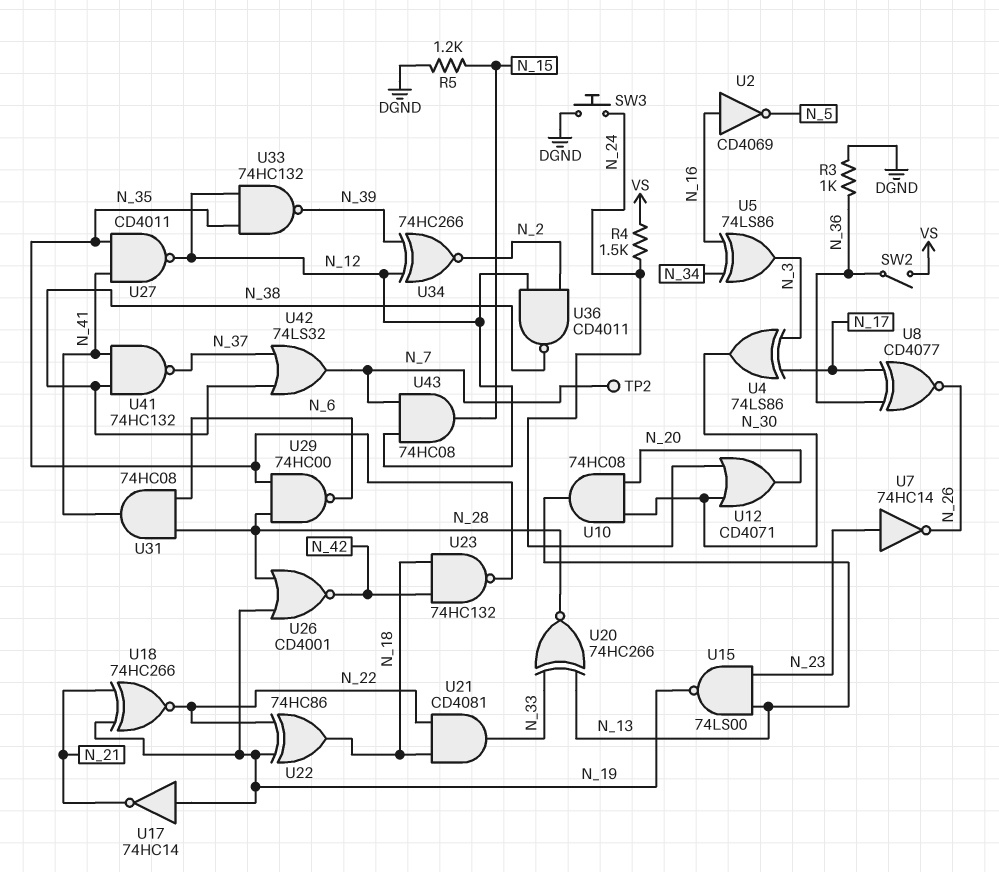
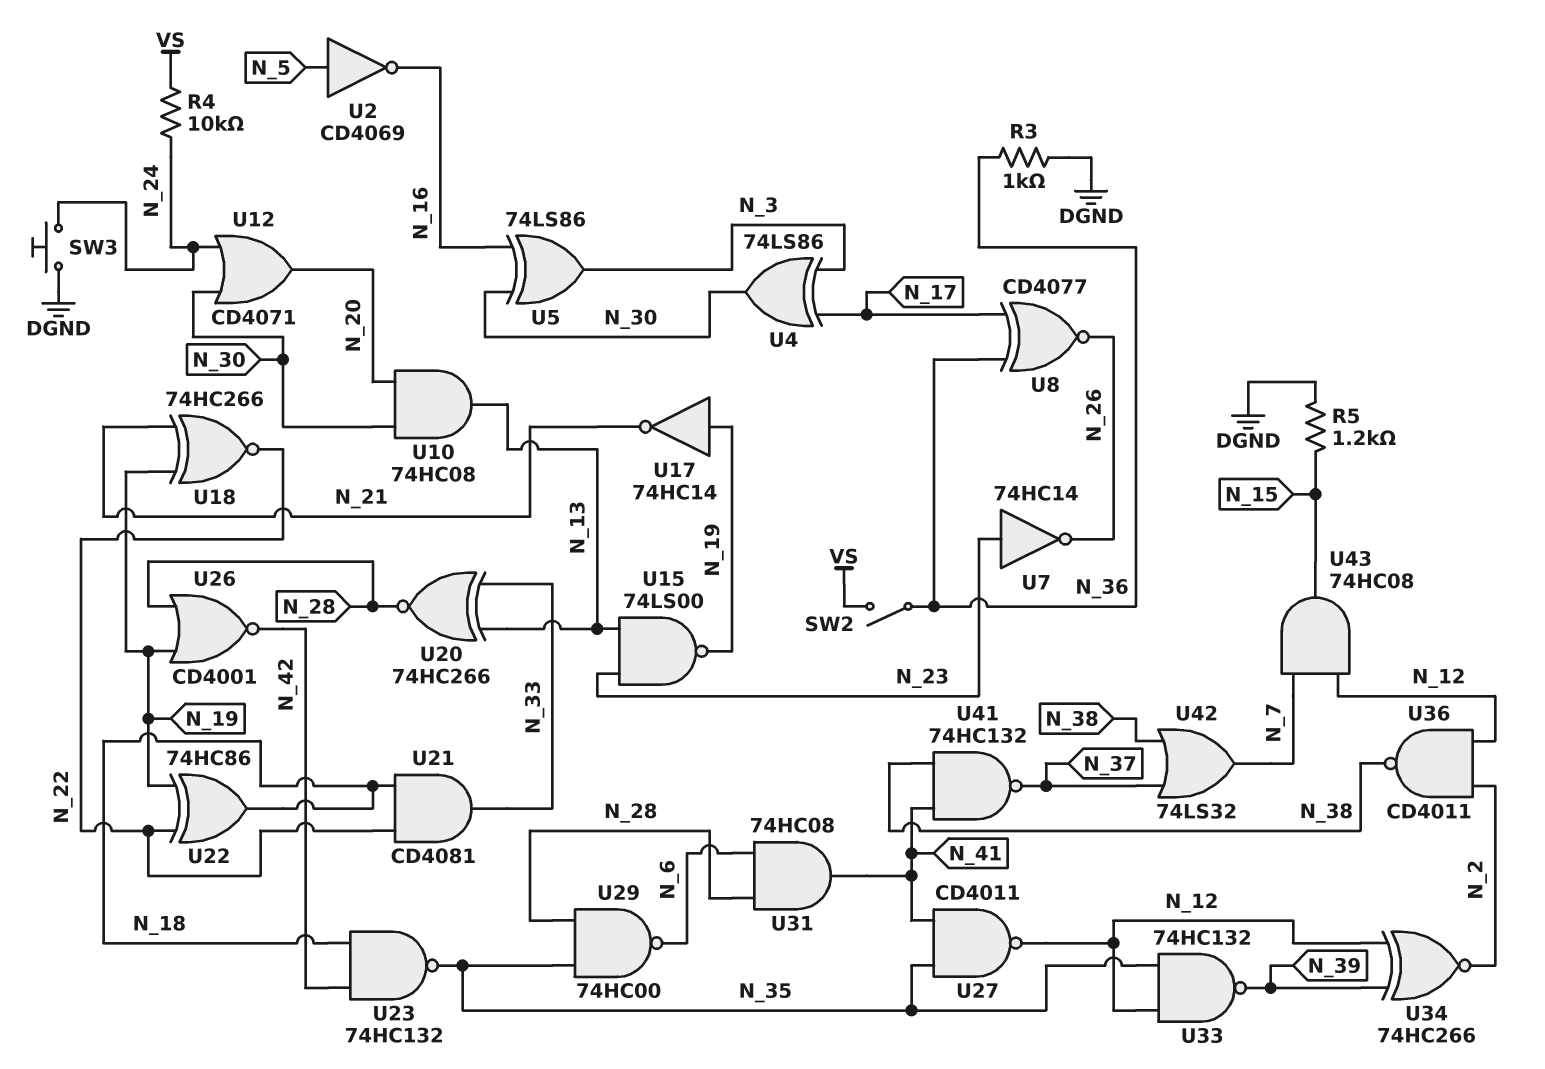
R4: 1.5k (N_24, VS) -> 10k (N_24, VS)
TP2: test point (N_7) -> none
U2: NOT CD4069 (in N_16, out N_5) -> NOT CD4069 (in N_5, out N_16)
U5: XOR 74LS86 (in N_16, in N_34, out N_3) -> XOR 74LS86 (in N_16, in N_30, out N_3)

